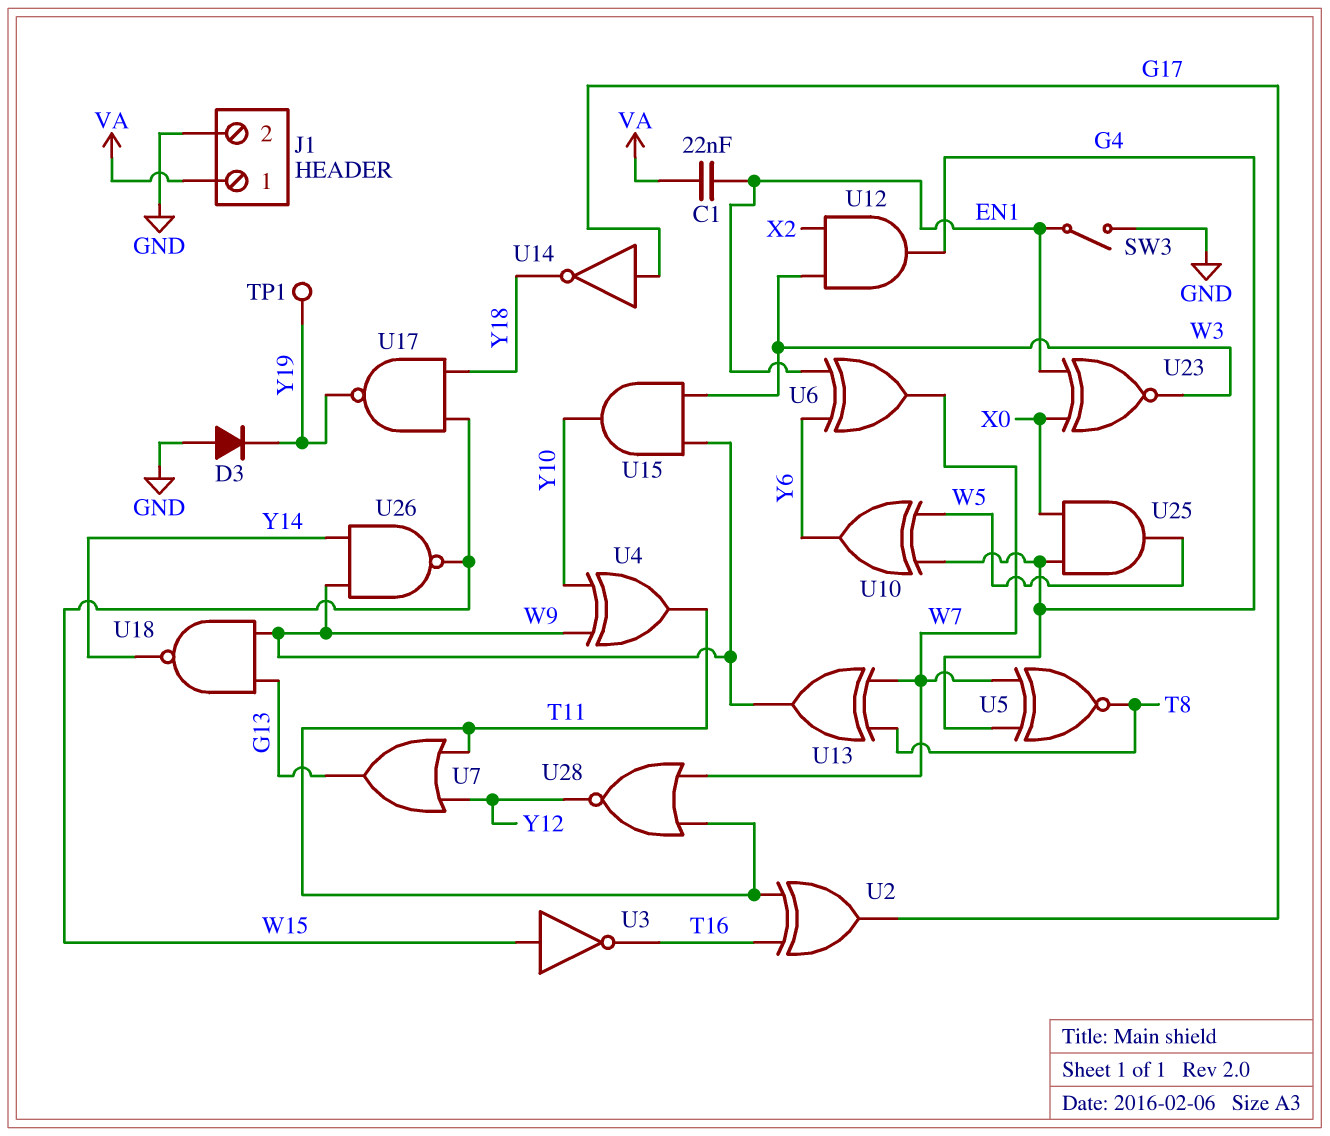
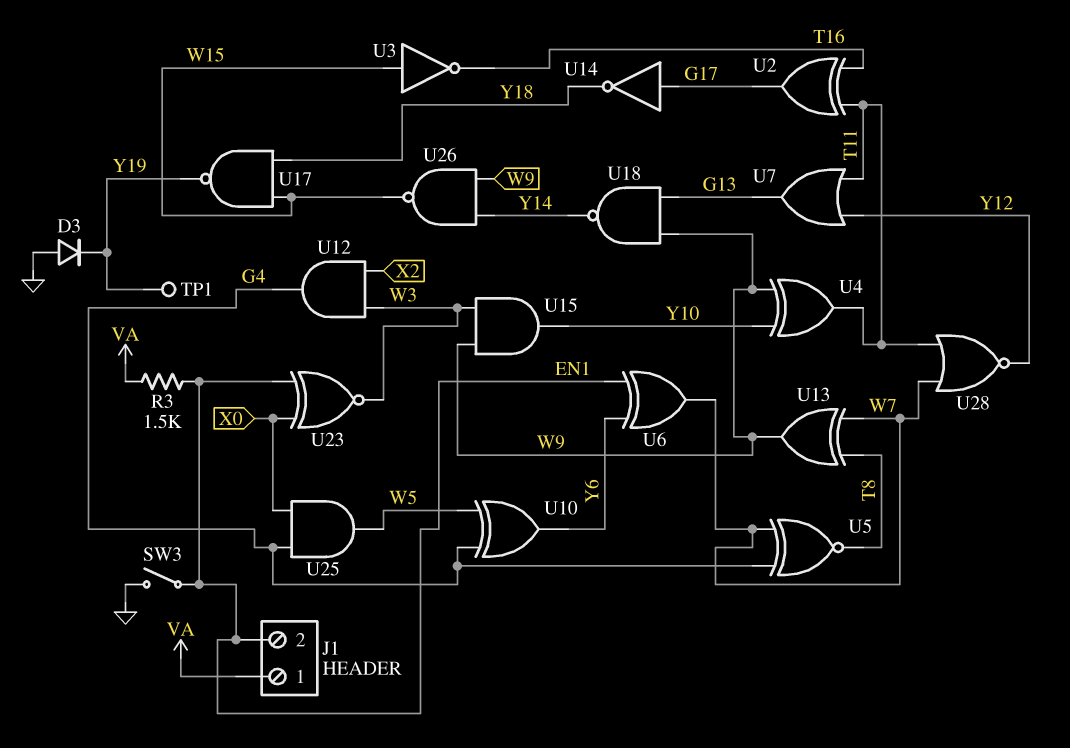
C1: 22nF (EN1, VA) -> none
J1 pin 2: GND -> EN1
R3: none -> 1.5k (EN1, VA)

